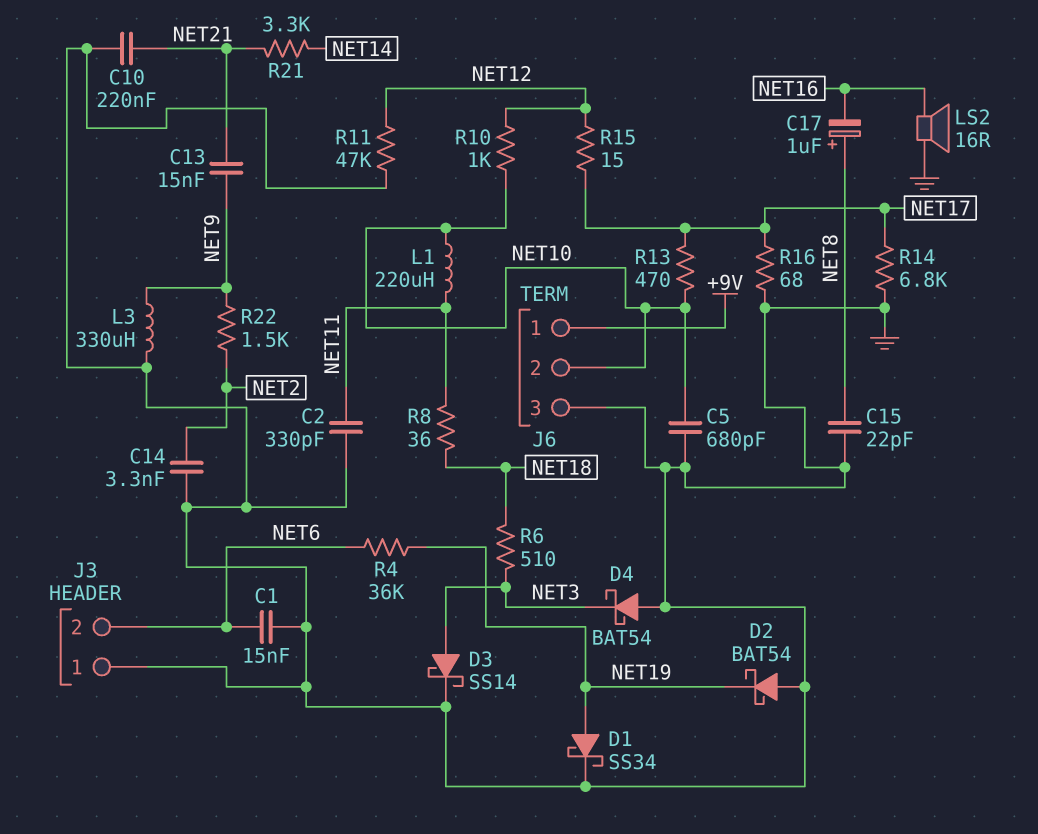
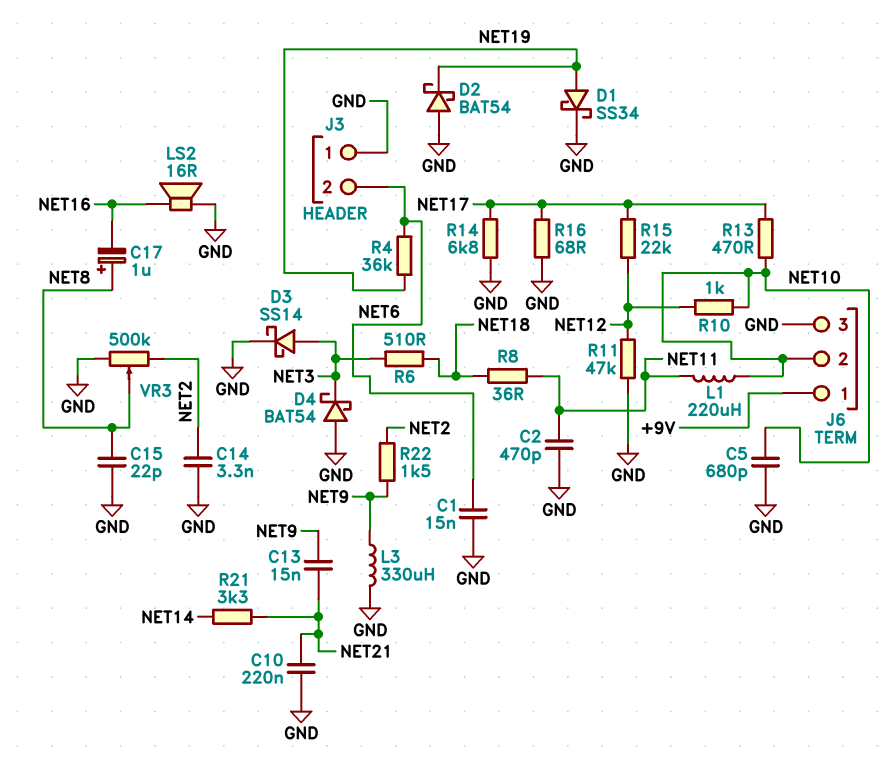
C2: 330pF (GND, NET11) -> 470pF (GND, NET11)
R15: 15 (NET12, NET17) -> 22k (NET12, NET17)
VR3: none -> 500k (GND, NET2, wiper NET8)

